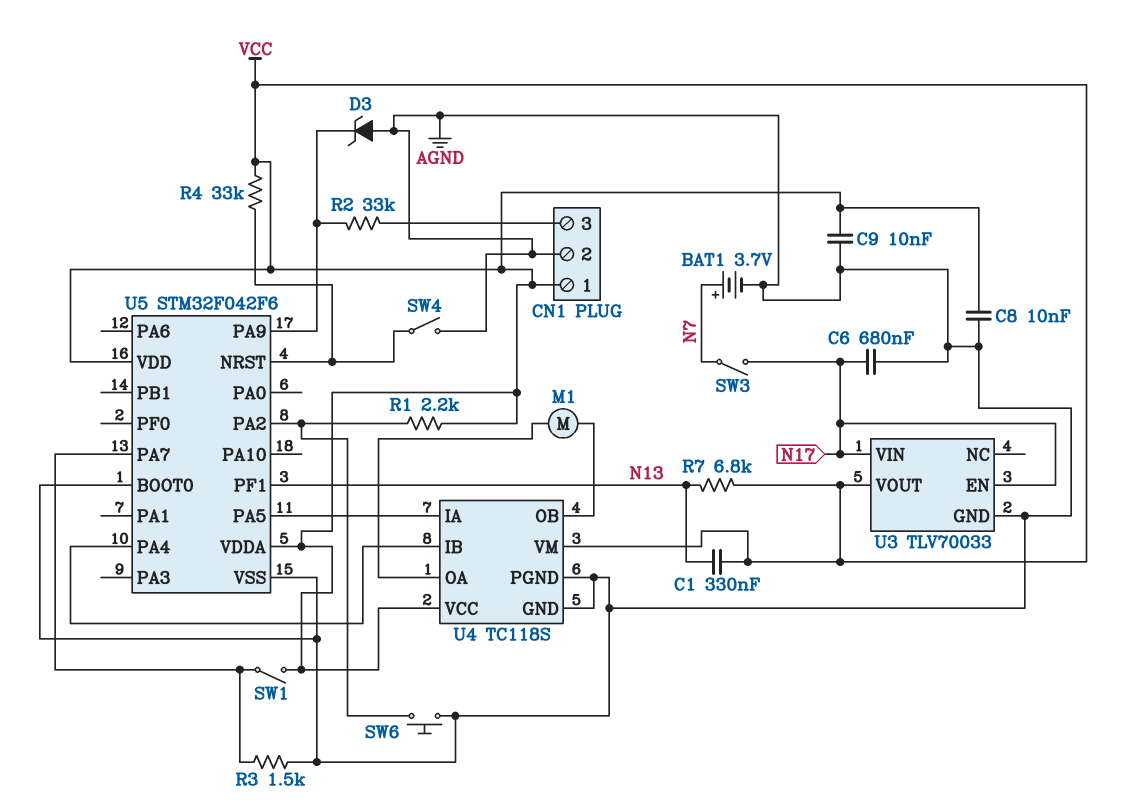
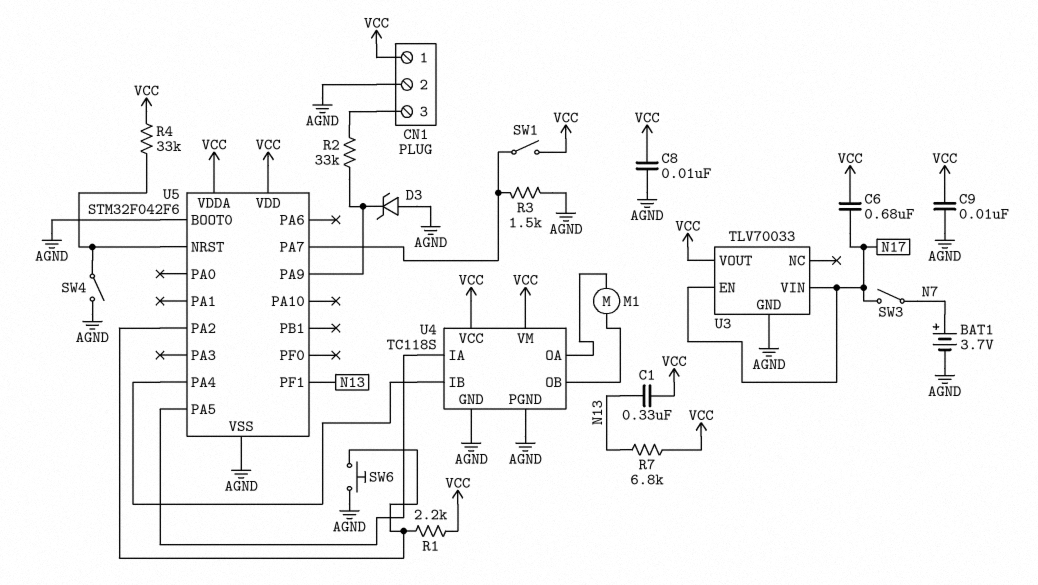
C6: 680nF (AGND, N17) -> 680nF (N17, VCC)

